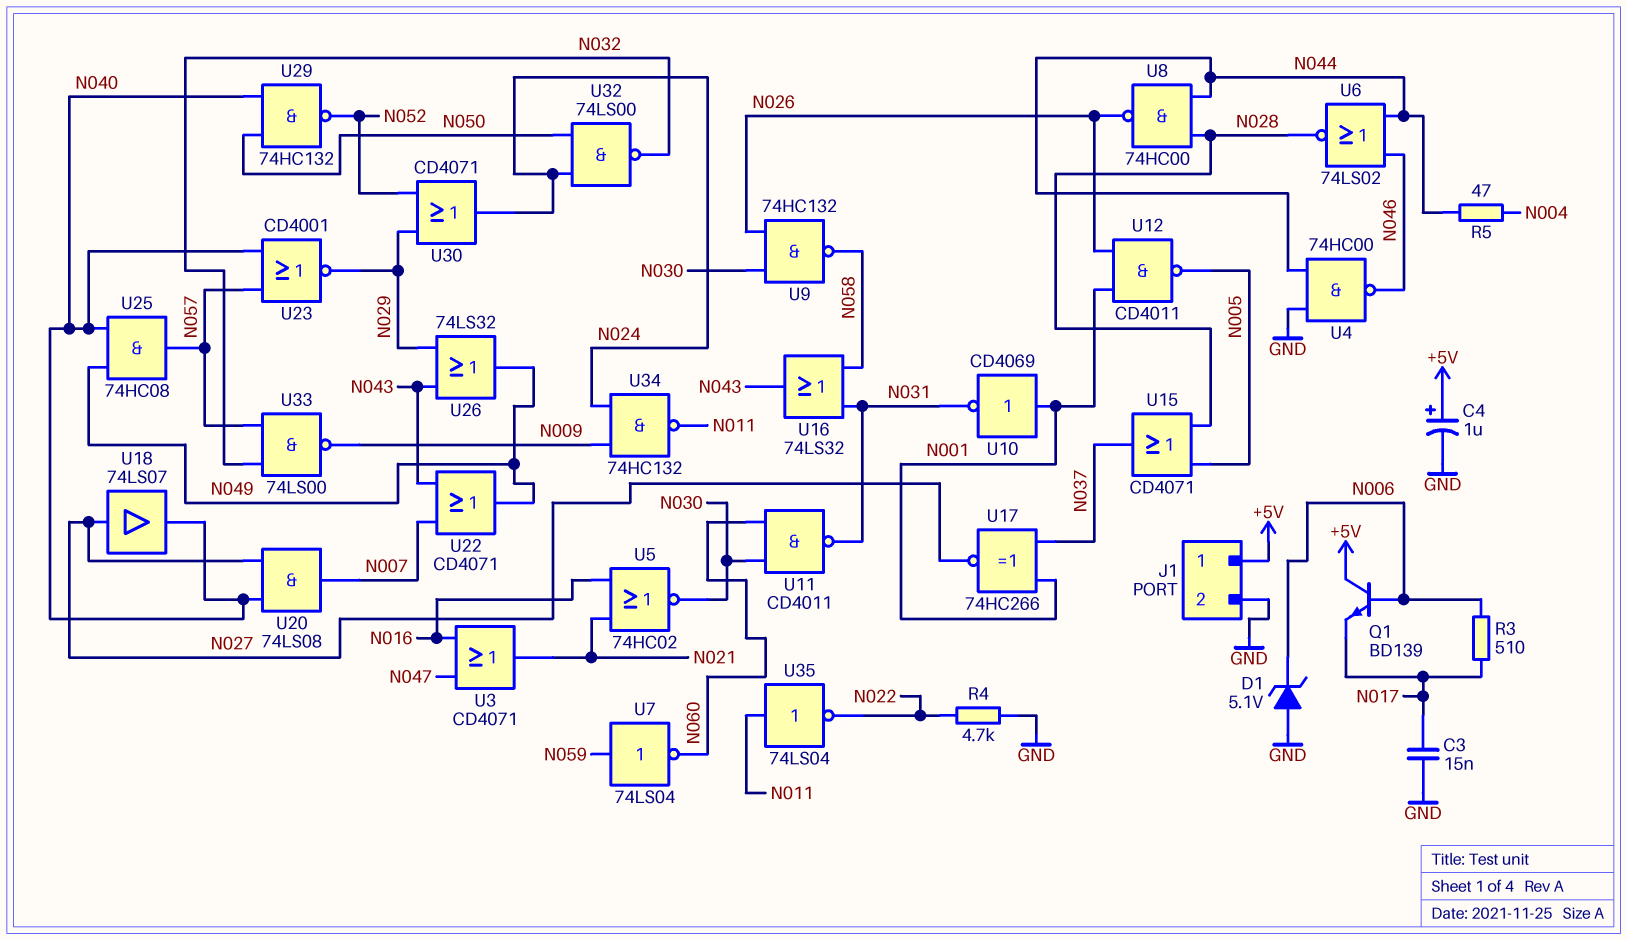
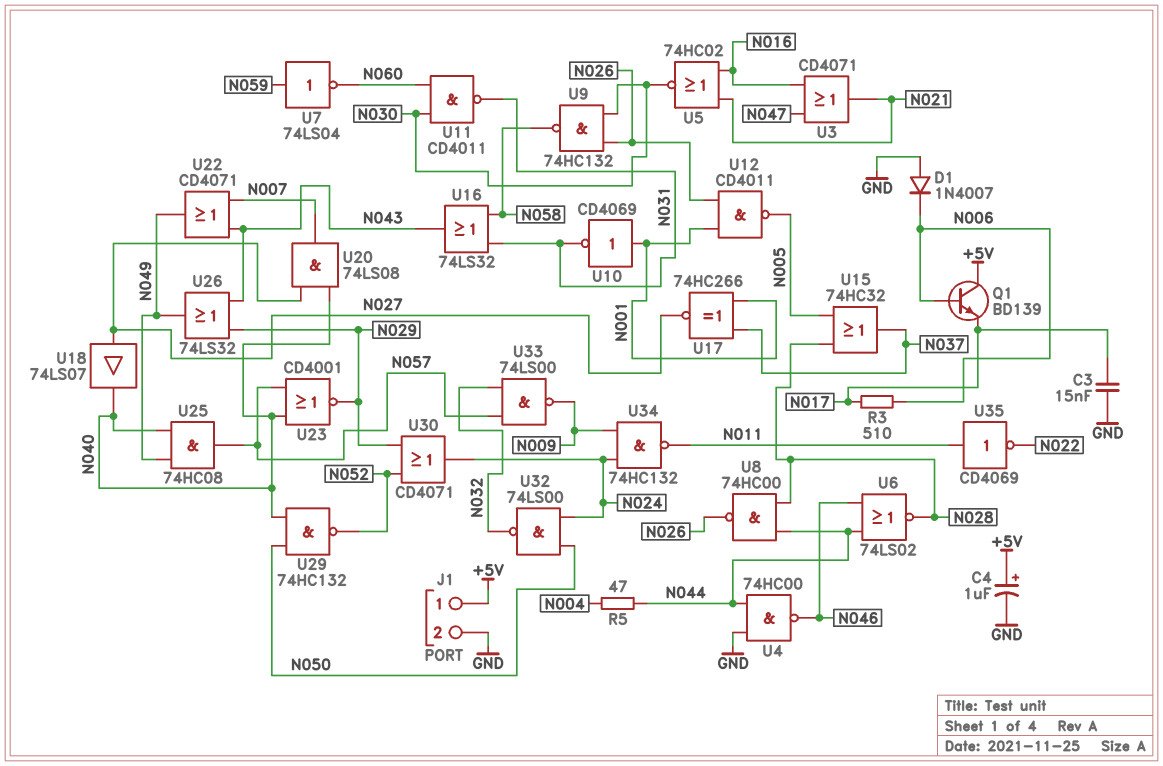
D1: zener 5.1V (A GND, K N006) -> diode 1N4007 (A GND, K N006)
R4: 4.7k (GND, N022) -> none
U15: OR CD4071 (in N005, in N028, out N037) -> OR 74HC32 (in N005, in N028, out N037)
U35: NOT 74LS04 (in N011, out N022) -> NOT CD4069 (in N011, out N022)

